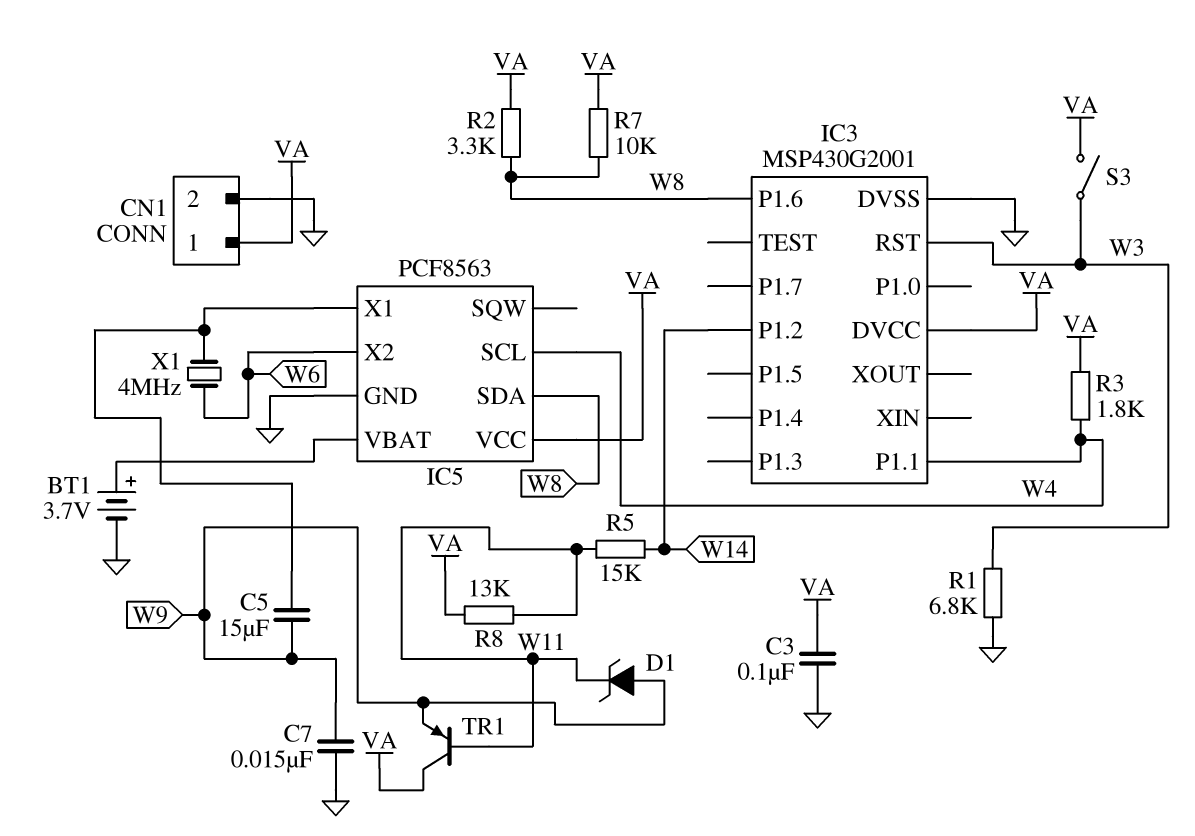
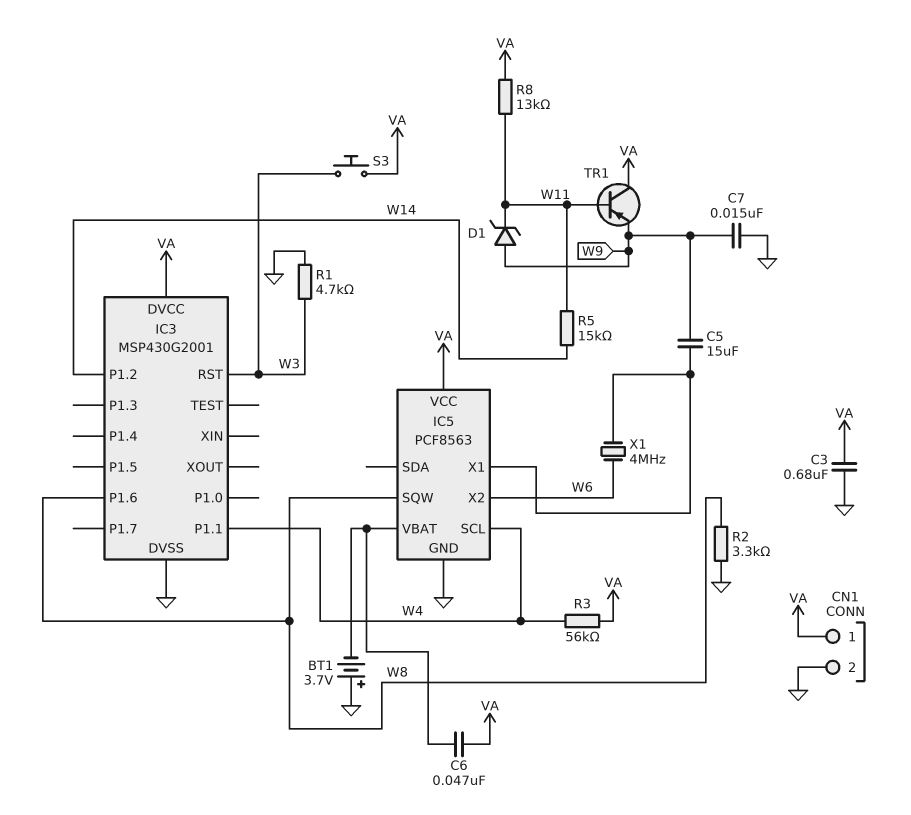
BT1: 3.7V (plus IC5/VBAT, minus GND) -> 3.7V (plus GND, minus IC5/VBAT)
C3: 100nF (GND, VA) -> 680nF (GND, VA)
C6: none -> 47nF (IC5/VBAT, VA)
IC5 pin SDA: W8 -> none
IC5 pin SQW: none -> W8
R1: 6.8k (GND, W3) -> 4.7k (GND, W3)
R2: 3.3k (VA, W8) -> 3.3k (GND, W8)
R3: 1.8k (VA, W4) -> 56k (VA, W4)
R7: 10k (VA, W8) -> none
S3: switch (VA, W3) -> button (VA, W3)

